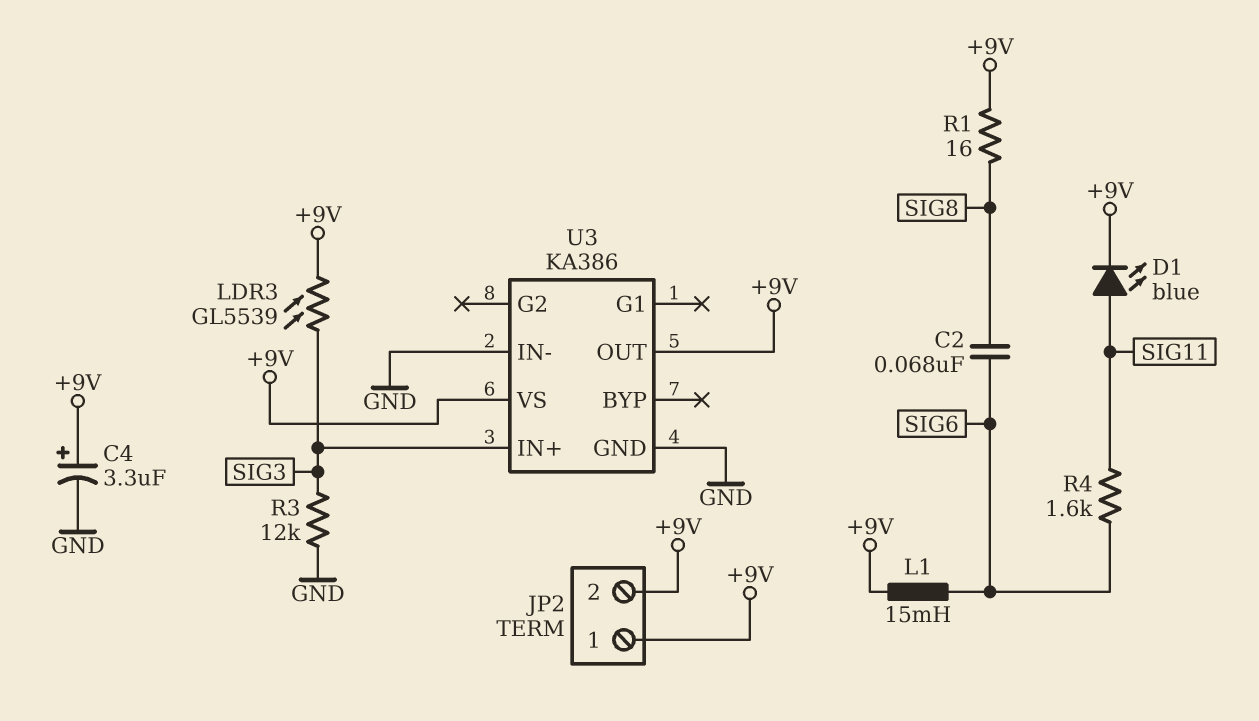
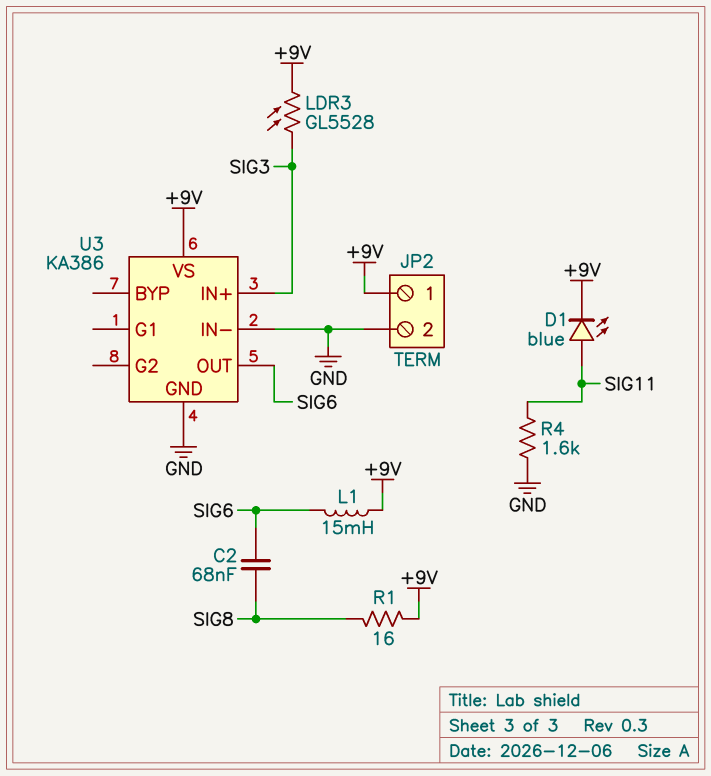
C4: 3.3uF (plus +9V, minus GND) -> none
JP2 pin 2: +9V -> GND
LDR3: GL5539 (+9V, SIG3) -> GL5528 (+9V, SIG3)
R3: 12k (GND, SIG3) -> none
R4: 1.6k (SIG6, SIG11) -> 1.6k (GND, SIG11)
U3 pin OUT: +9V -> SIG6

